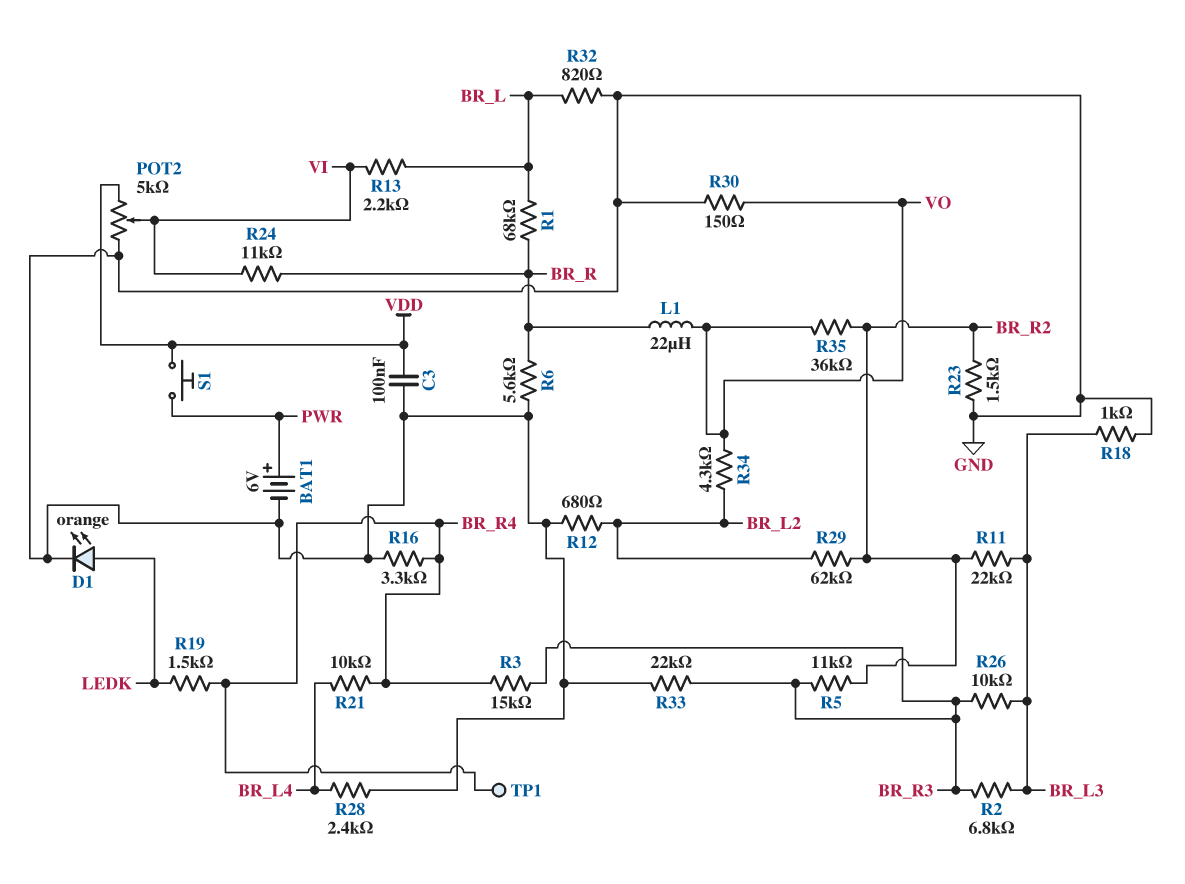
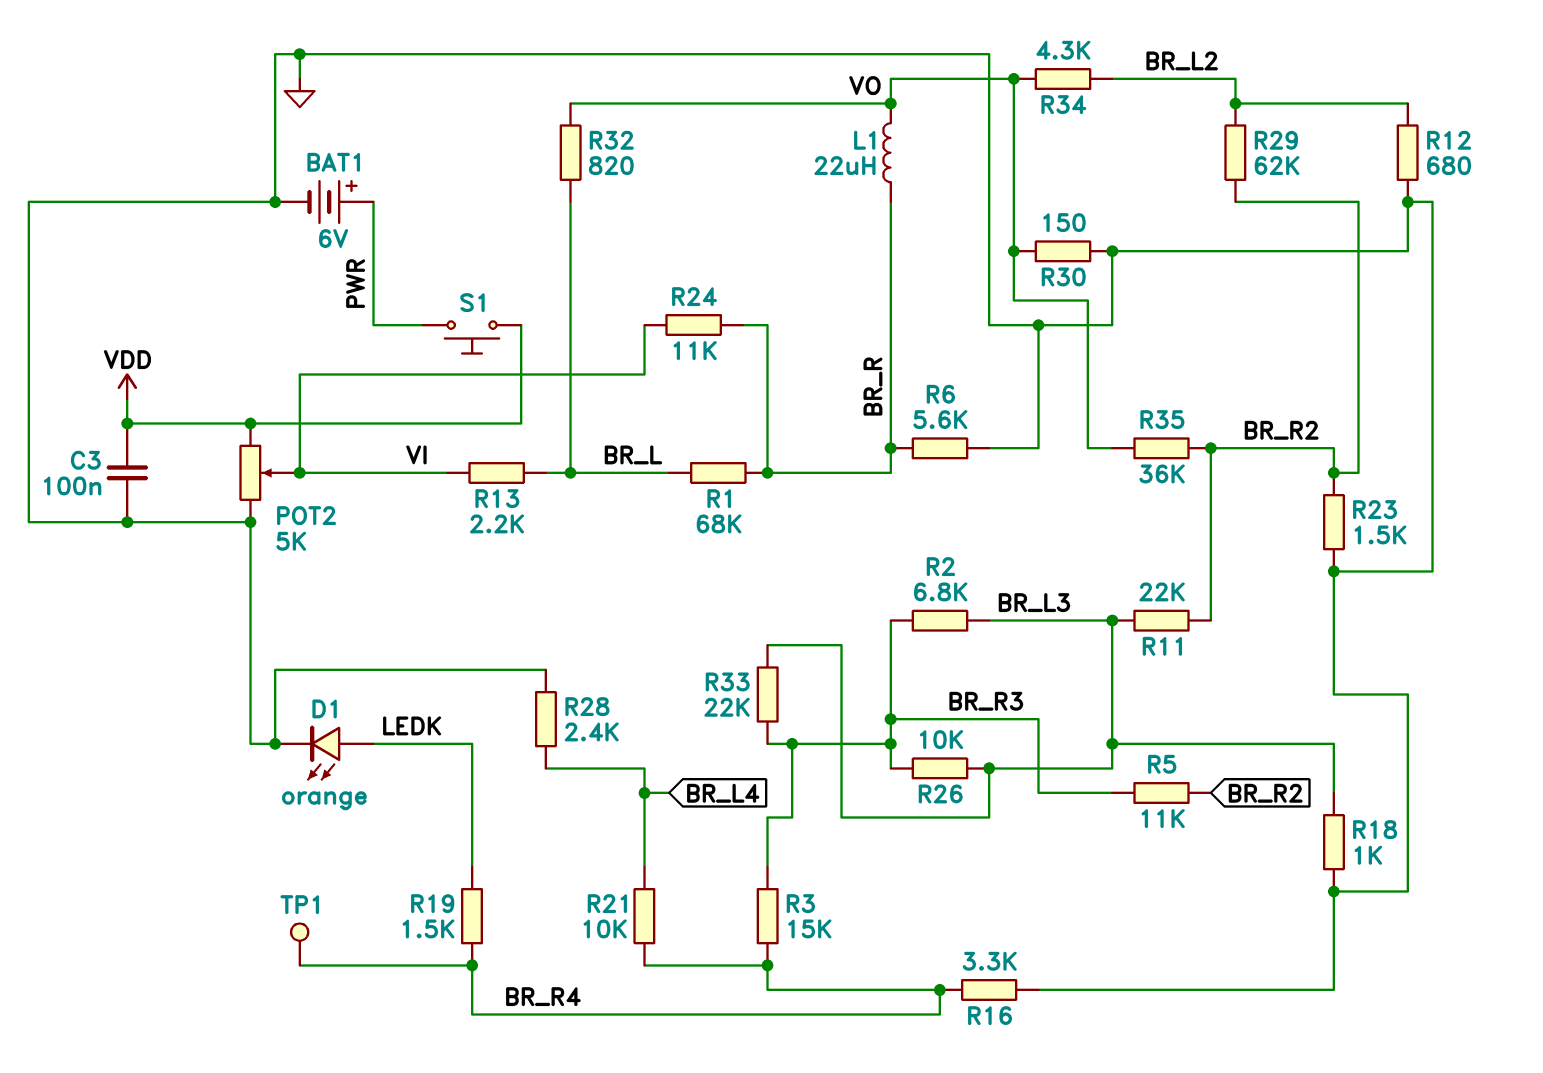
R32: 820 (BR_L, GND) -> 820 (BR_L, VO)
R33: 22k (BR_R3, GND) -> 22k (BR_L3, BR_R3)

